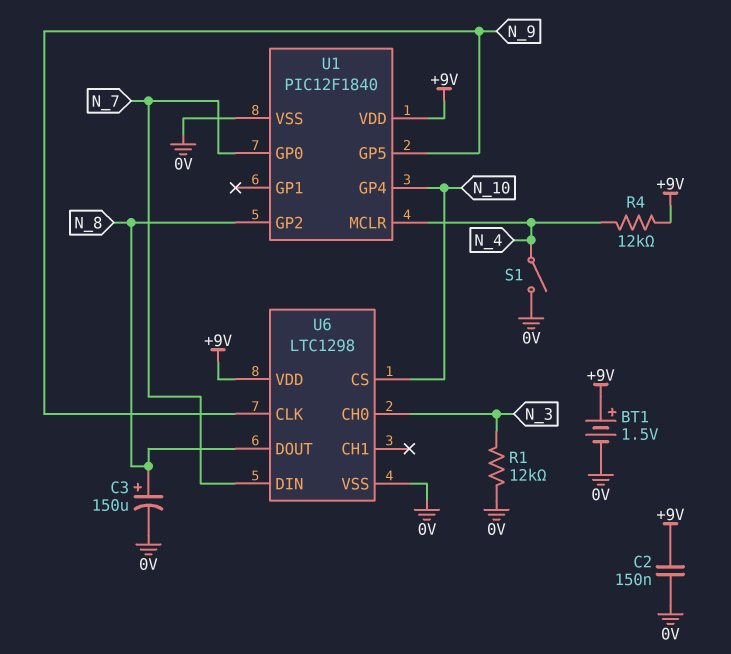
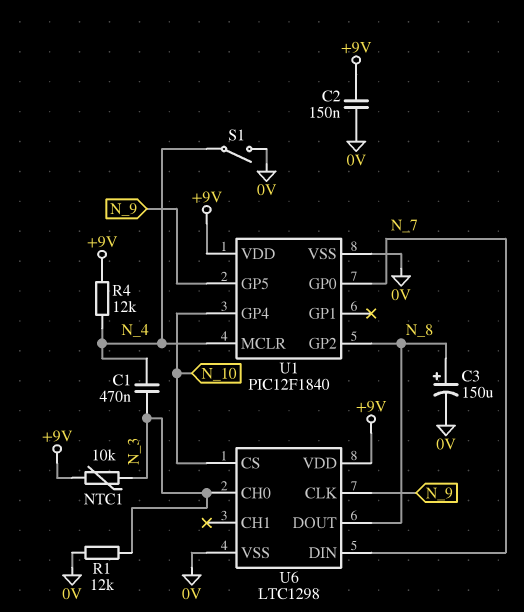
BT1: 1.5V (plus +9V, minus 0V) -> none
C1: none -> 470nF (N_3, N_4)
NTC1: none -> 10k (+9V, N_3)

